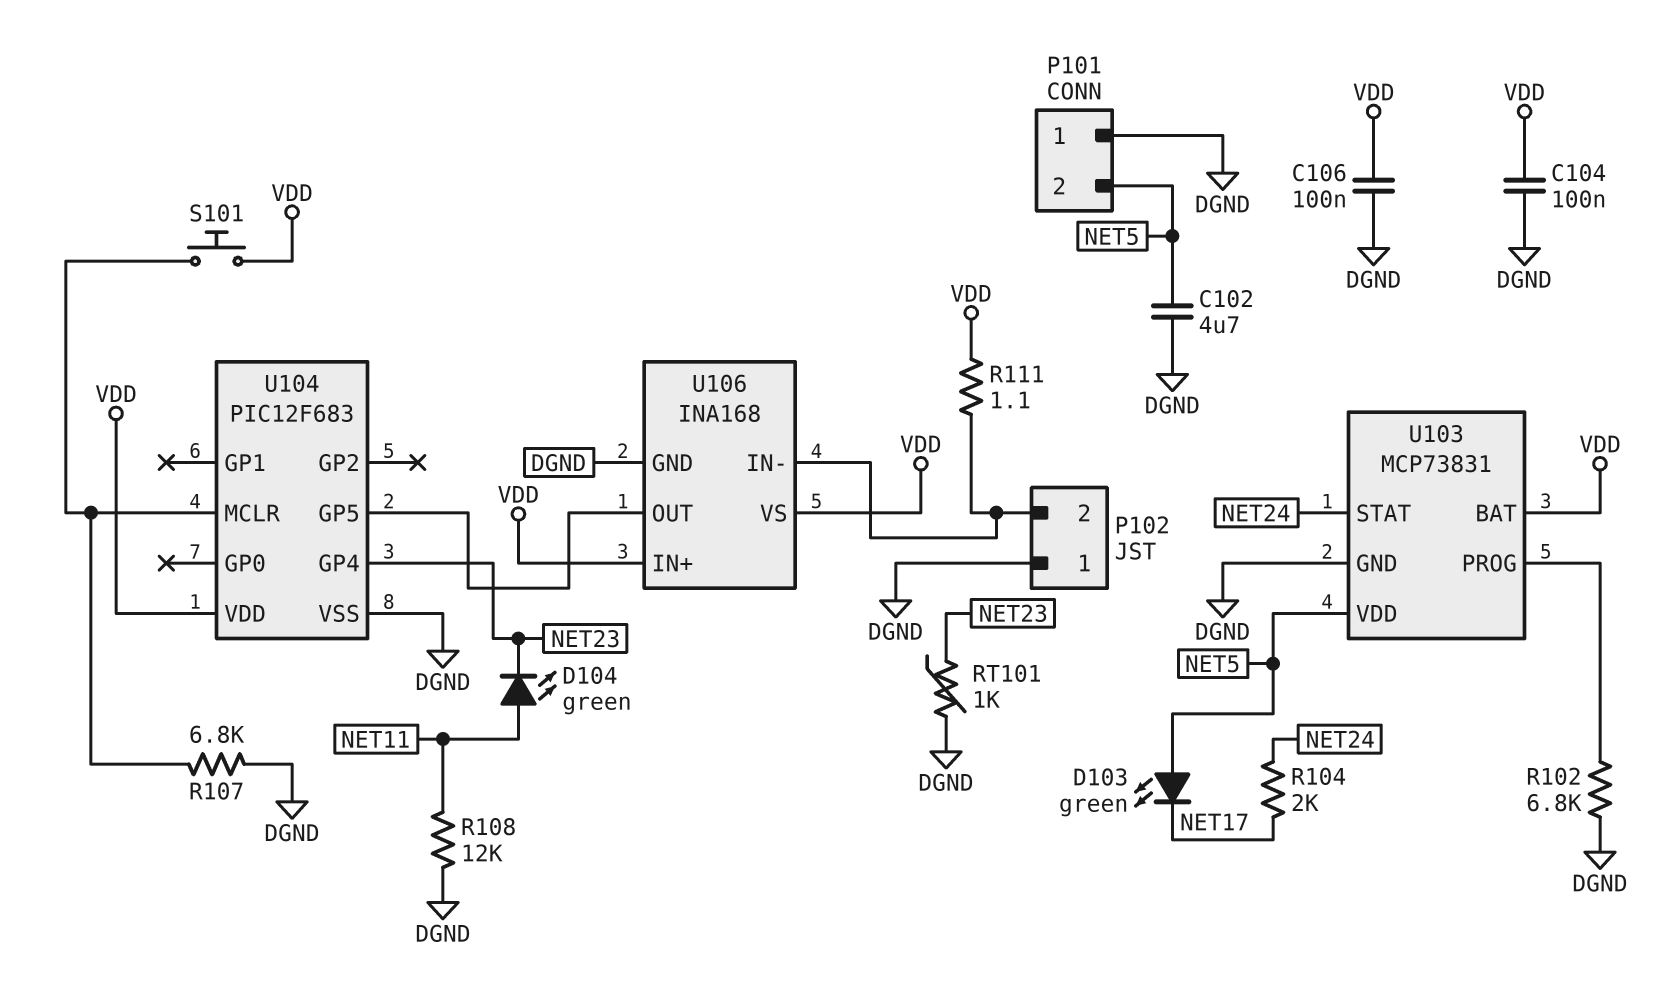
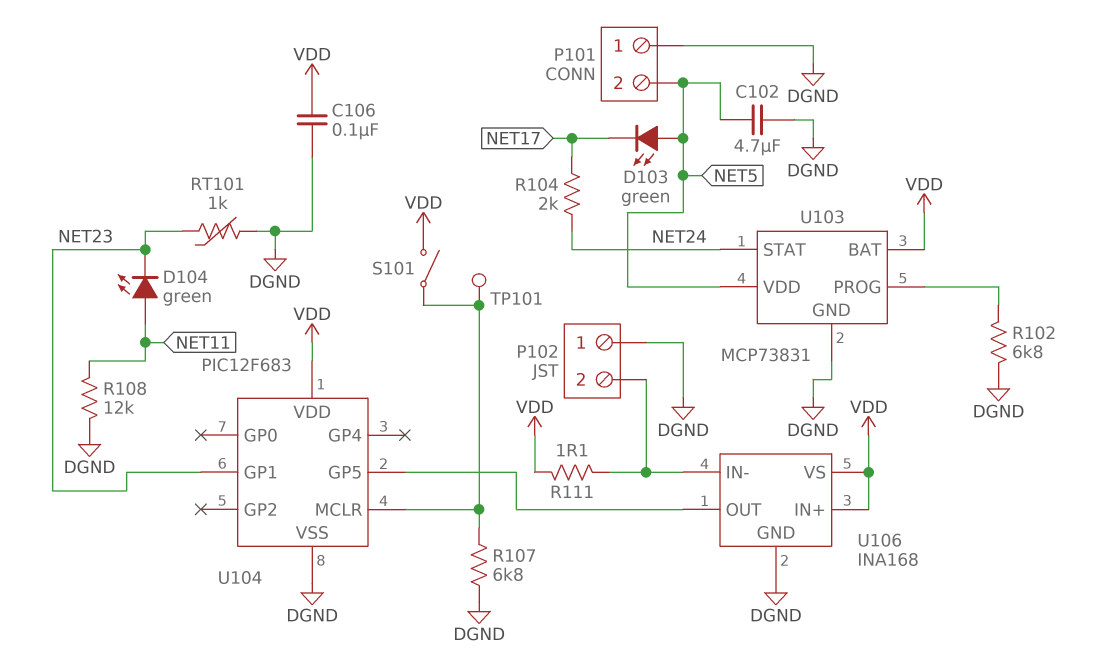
C104: 100nF (DGND, VDD) -> none
S101: button (U104/MCLR, VDD) -> switch (U104/MCLR, VDD)
TP101: none -> test point (U104/MCLR)
U104 pin GP1: none -> NET23
U104 pin GP4: NET23 -> none

